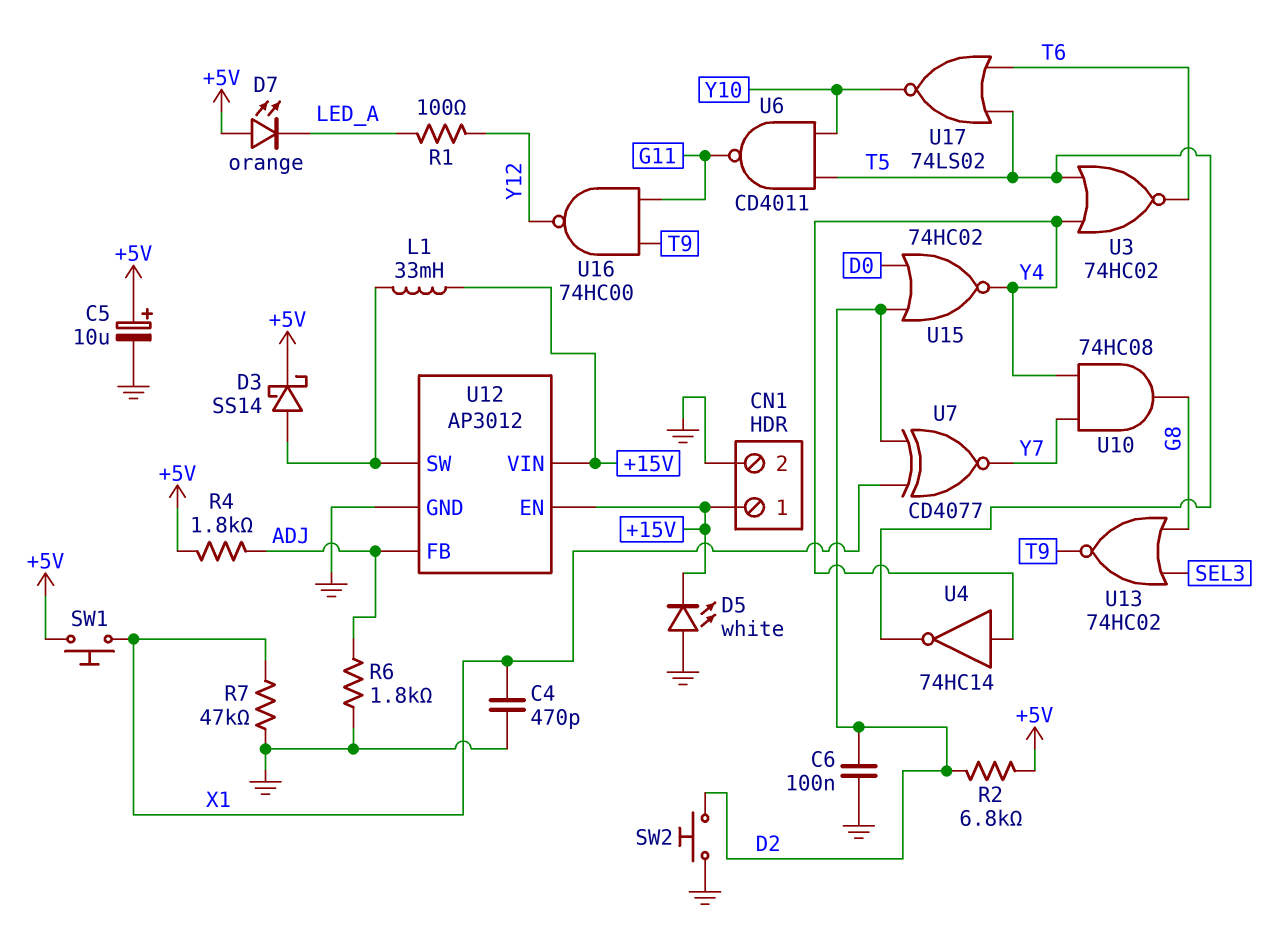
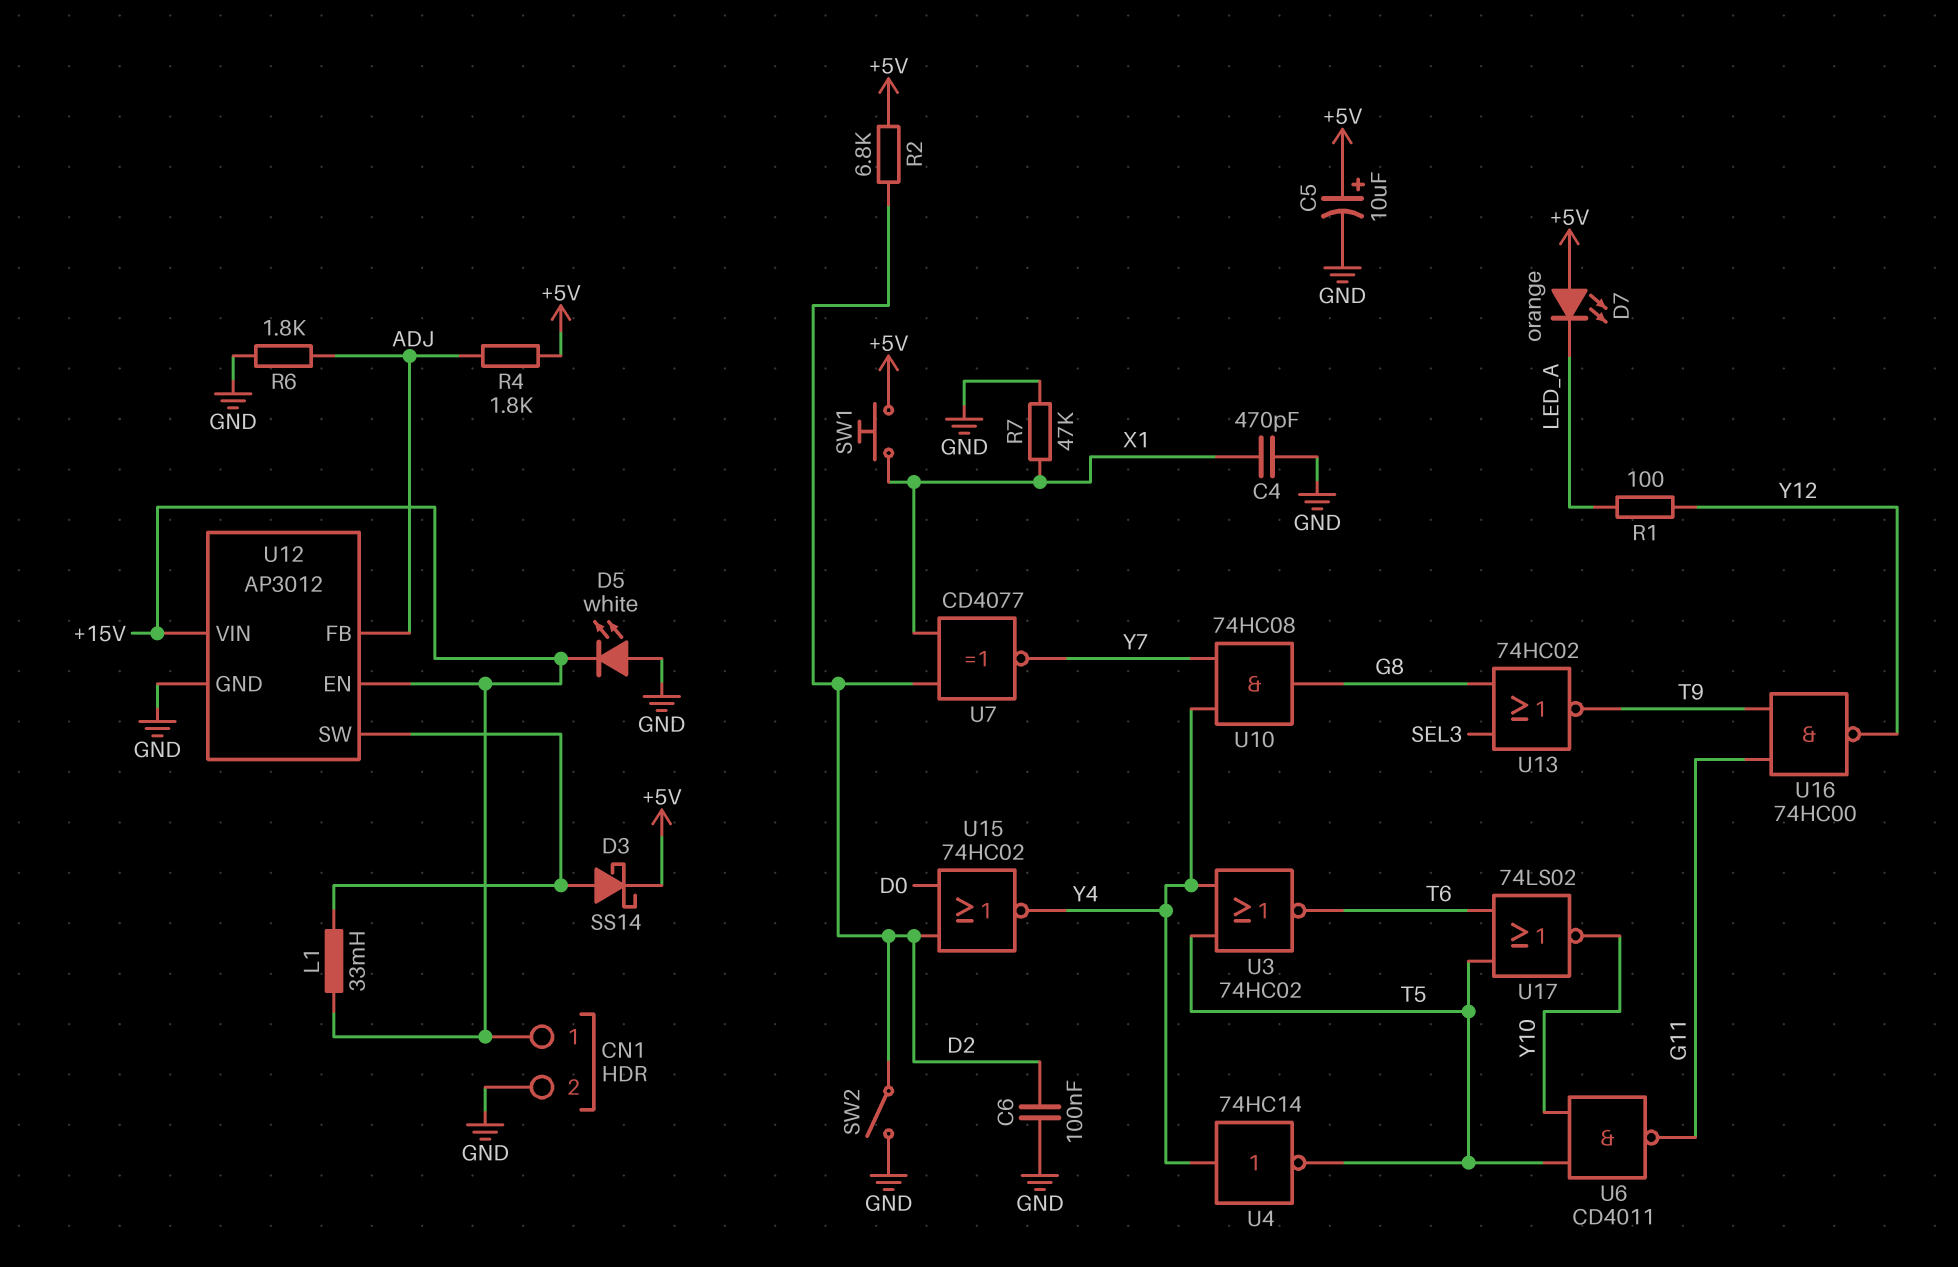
SW2: button (D2, GND) -> switch (D2, GND)

